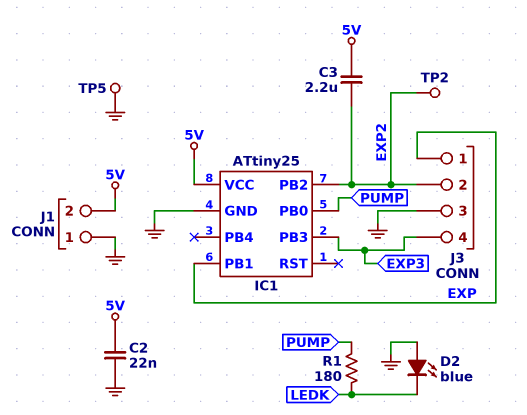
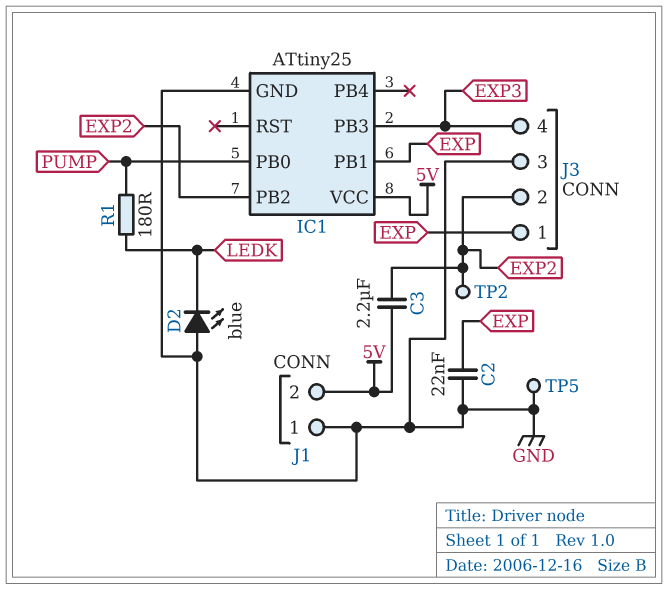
C2: 22nF (5V, GND) -> 22nF (EXP, GND)

